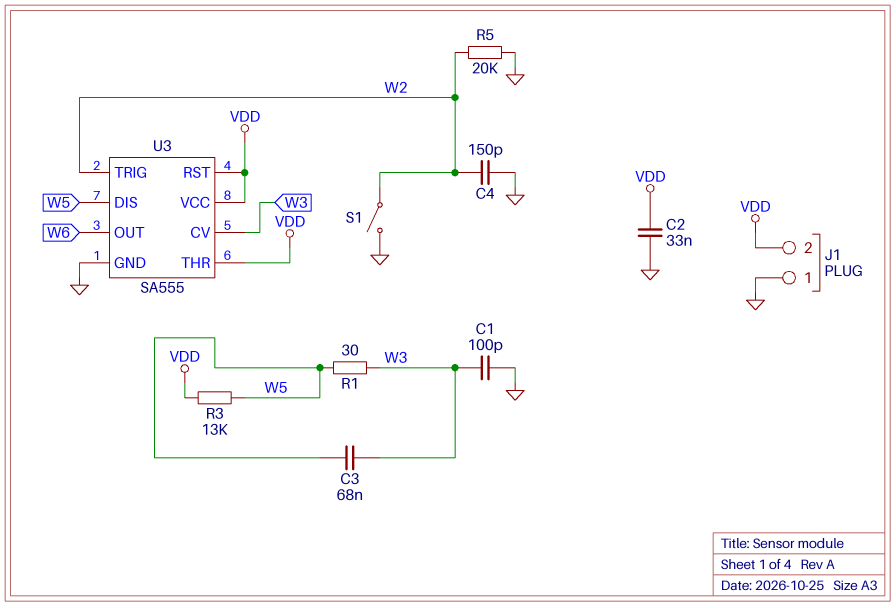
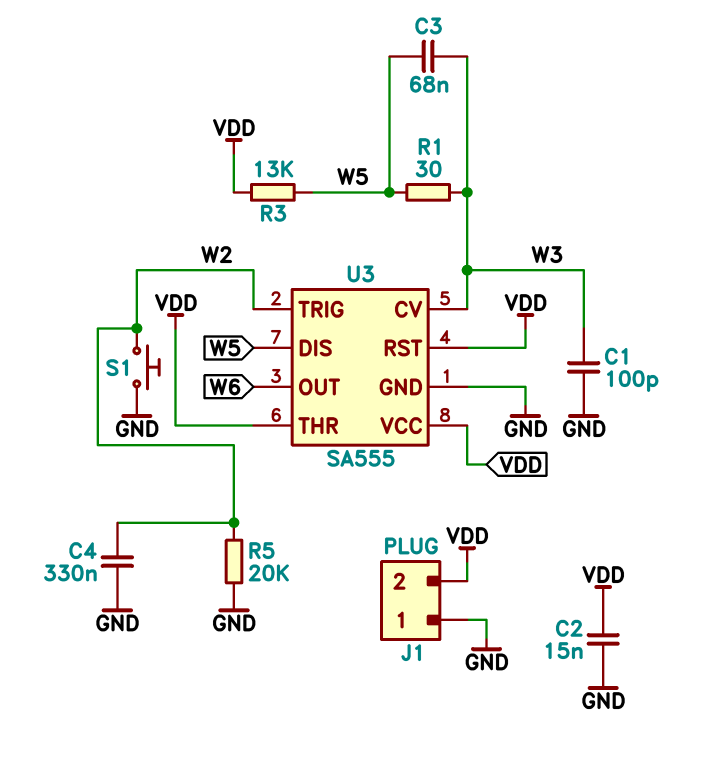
C2: 33nF (GND, VDD) -> 15nF (GND, VDD)
C4: 150pF (GND, W2) -> 330nF (GND, W2)
S1: switch (GND, W2) -> button (GND, W2)

